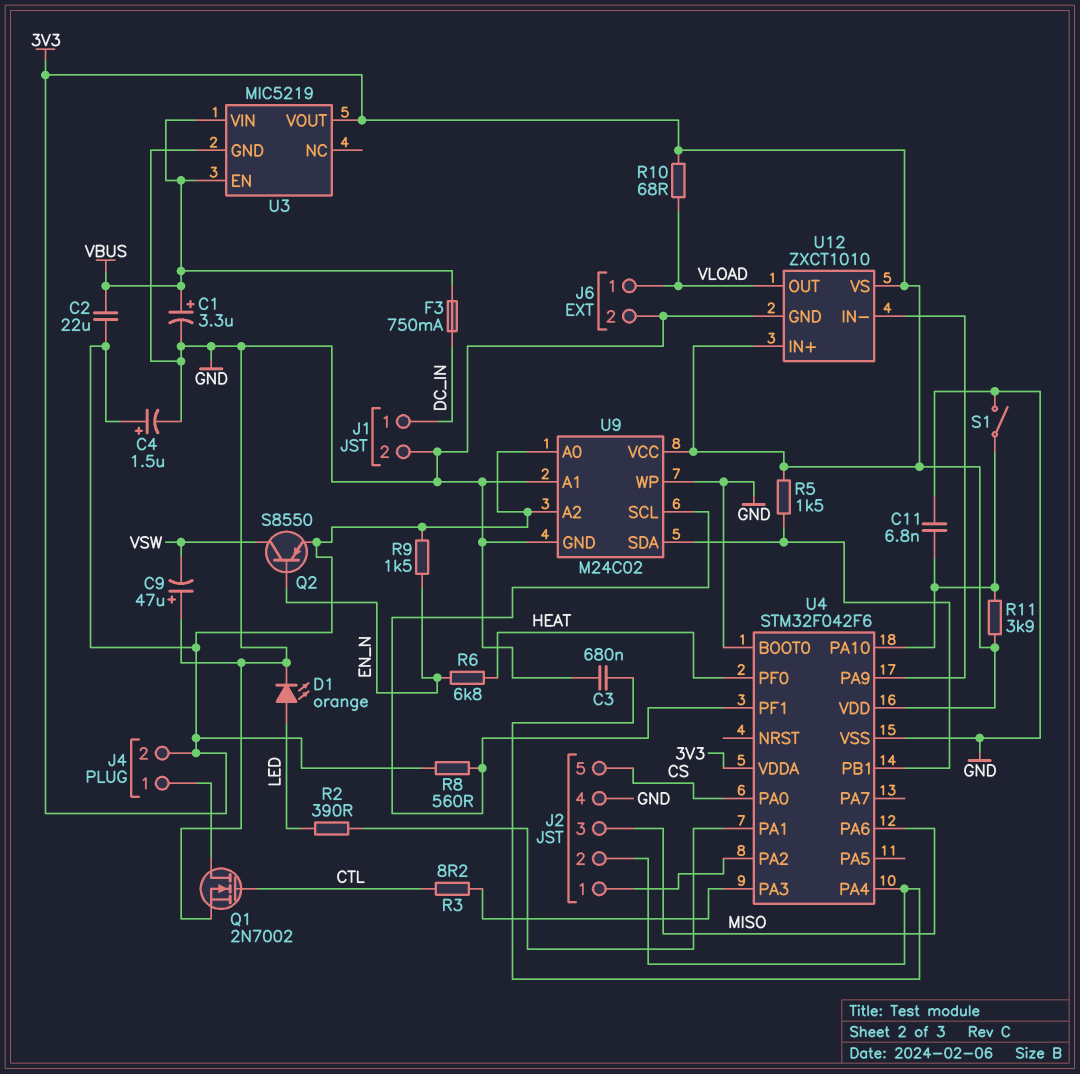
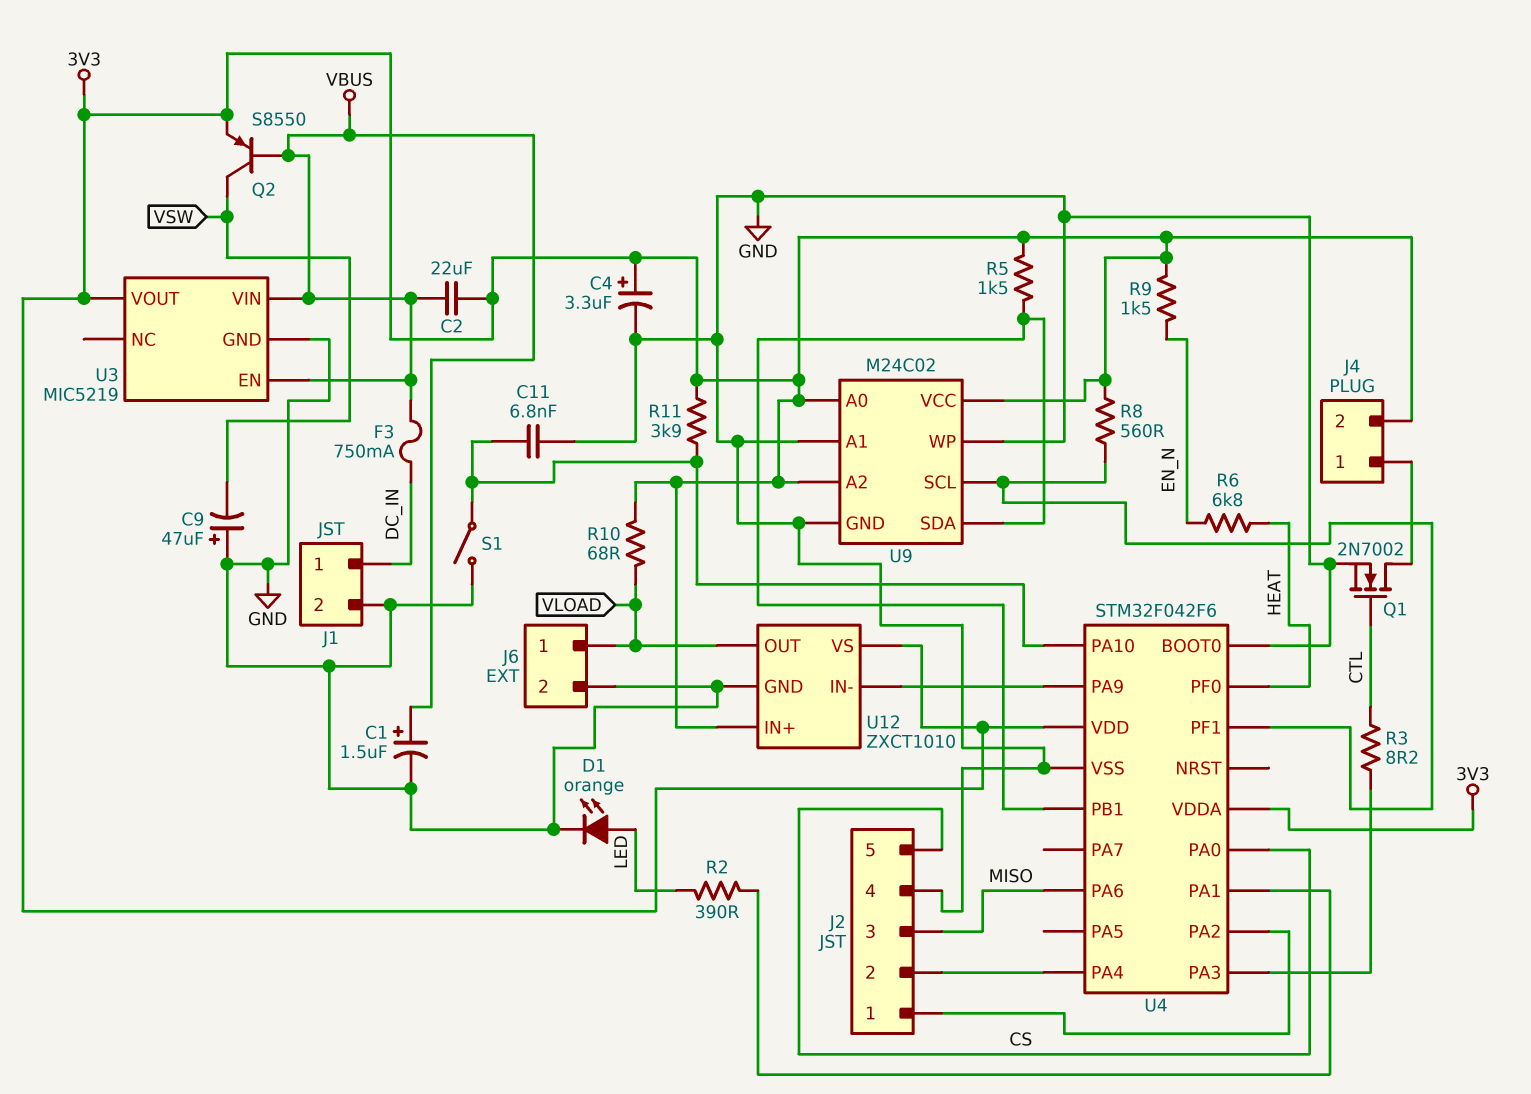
C1: 3.3uF (plus VBUS, minus GND) -> 1.5uF (plus VBUS, minus GND)
C3: 680nF (GND, J2/2) -> none
C4: 1.5uF (plus 3V3, minus GND) -> 3.3uF (plus 3V3, minus GND)
Q2: PNP S8550 (B EN_N, C VSW, E 3V3) -> PNP S8550 (B VBUS, C VSW, E 3V3)

